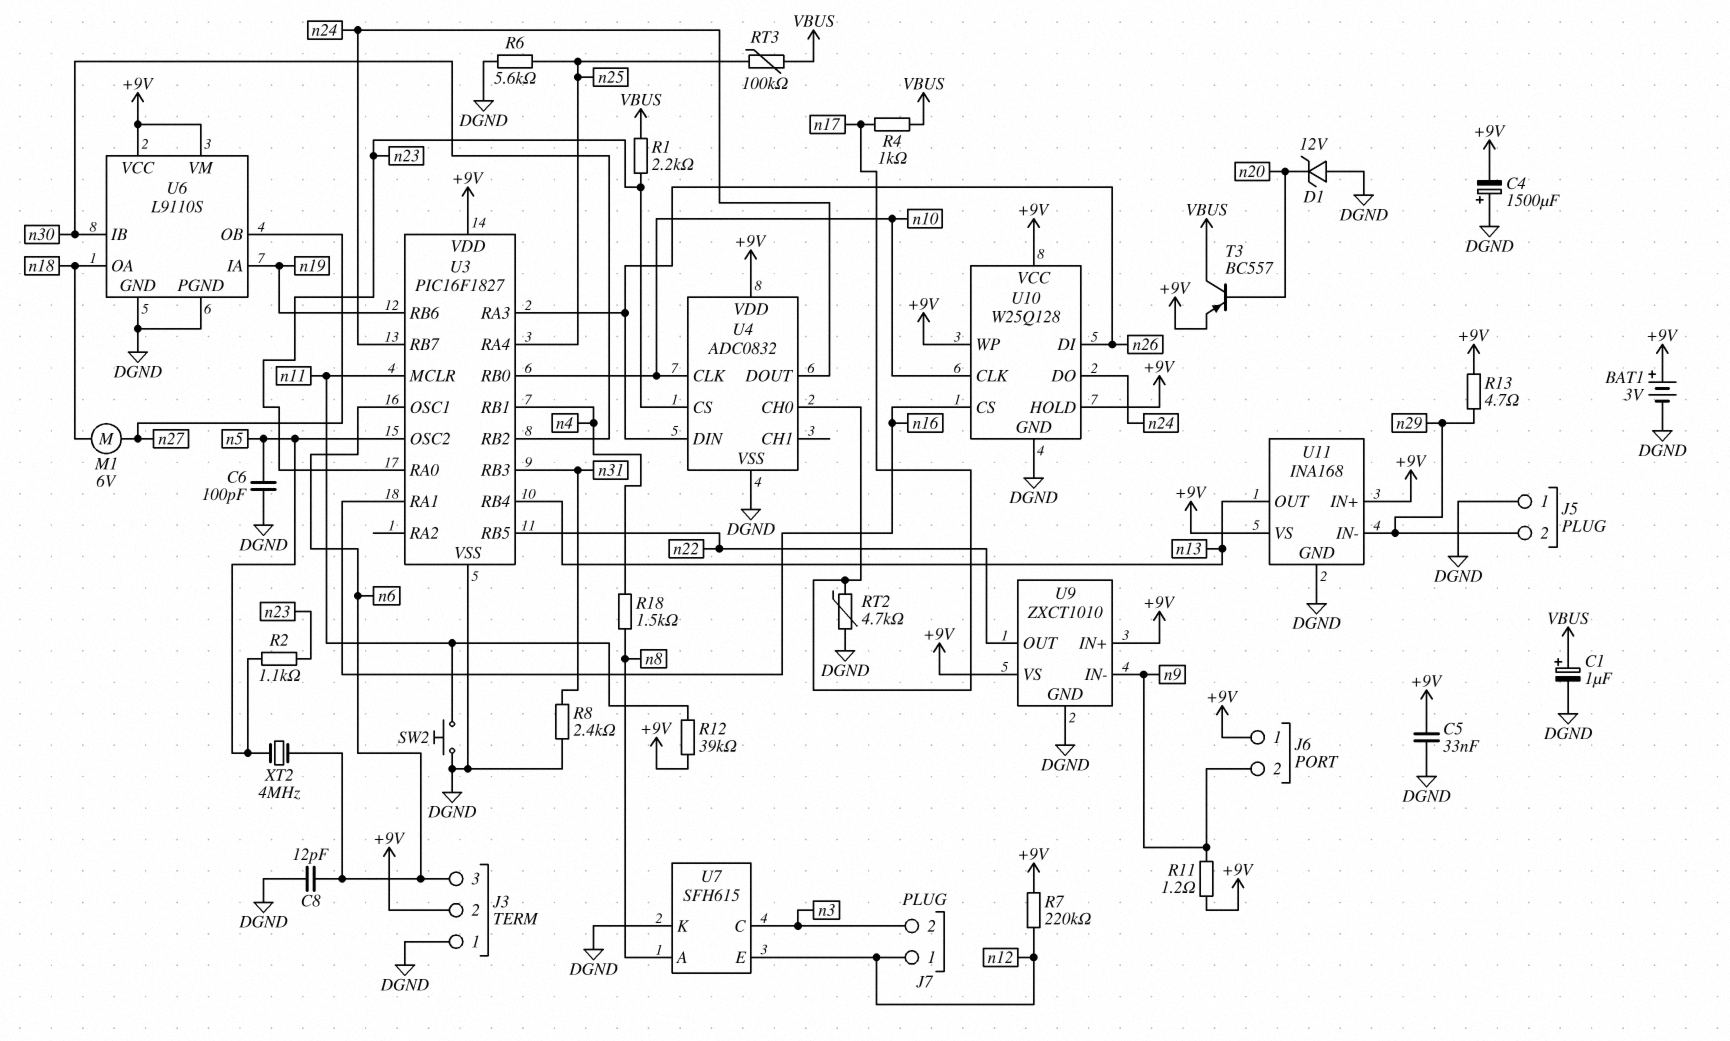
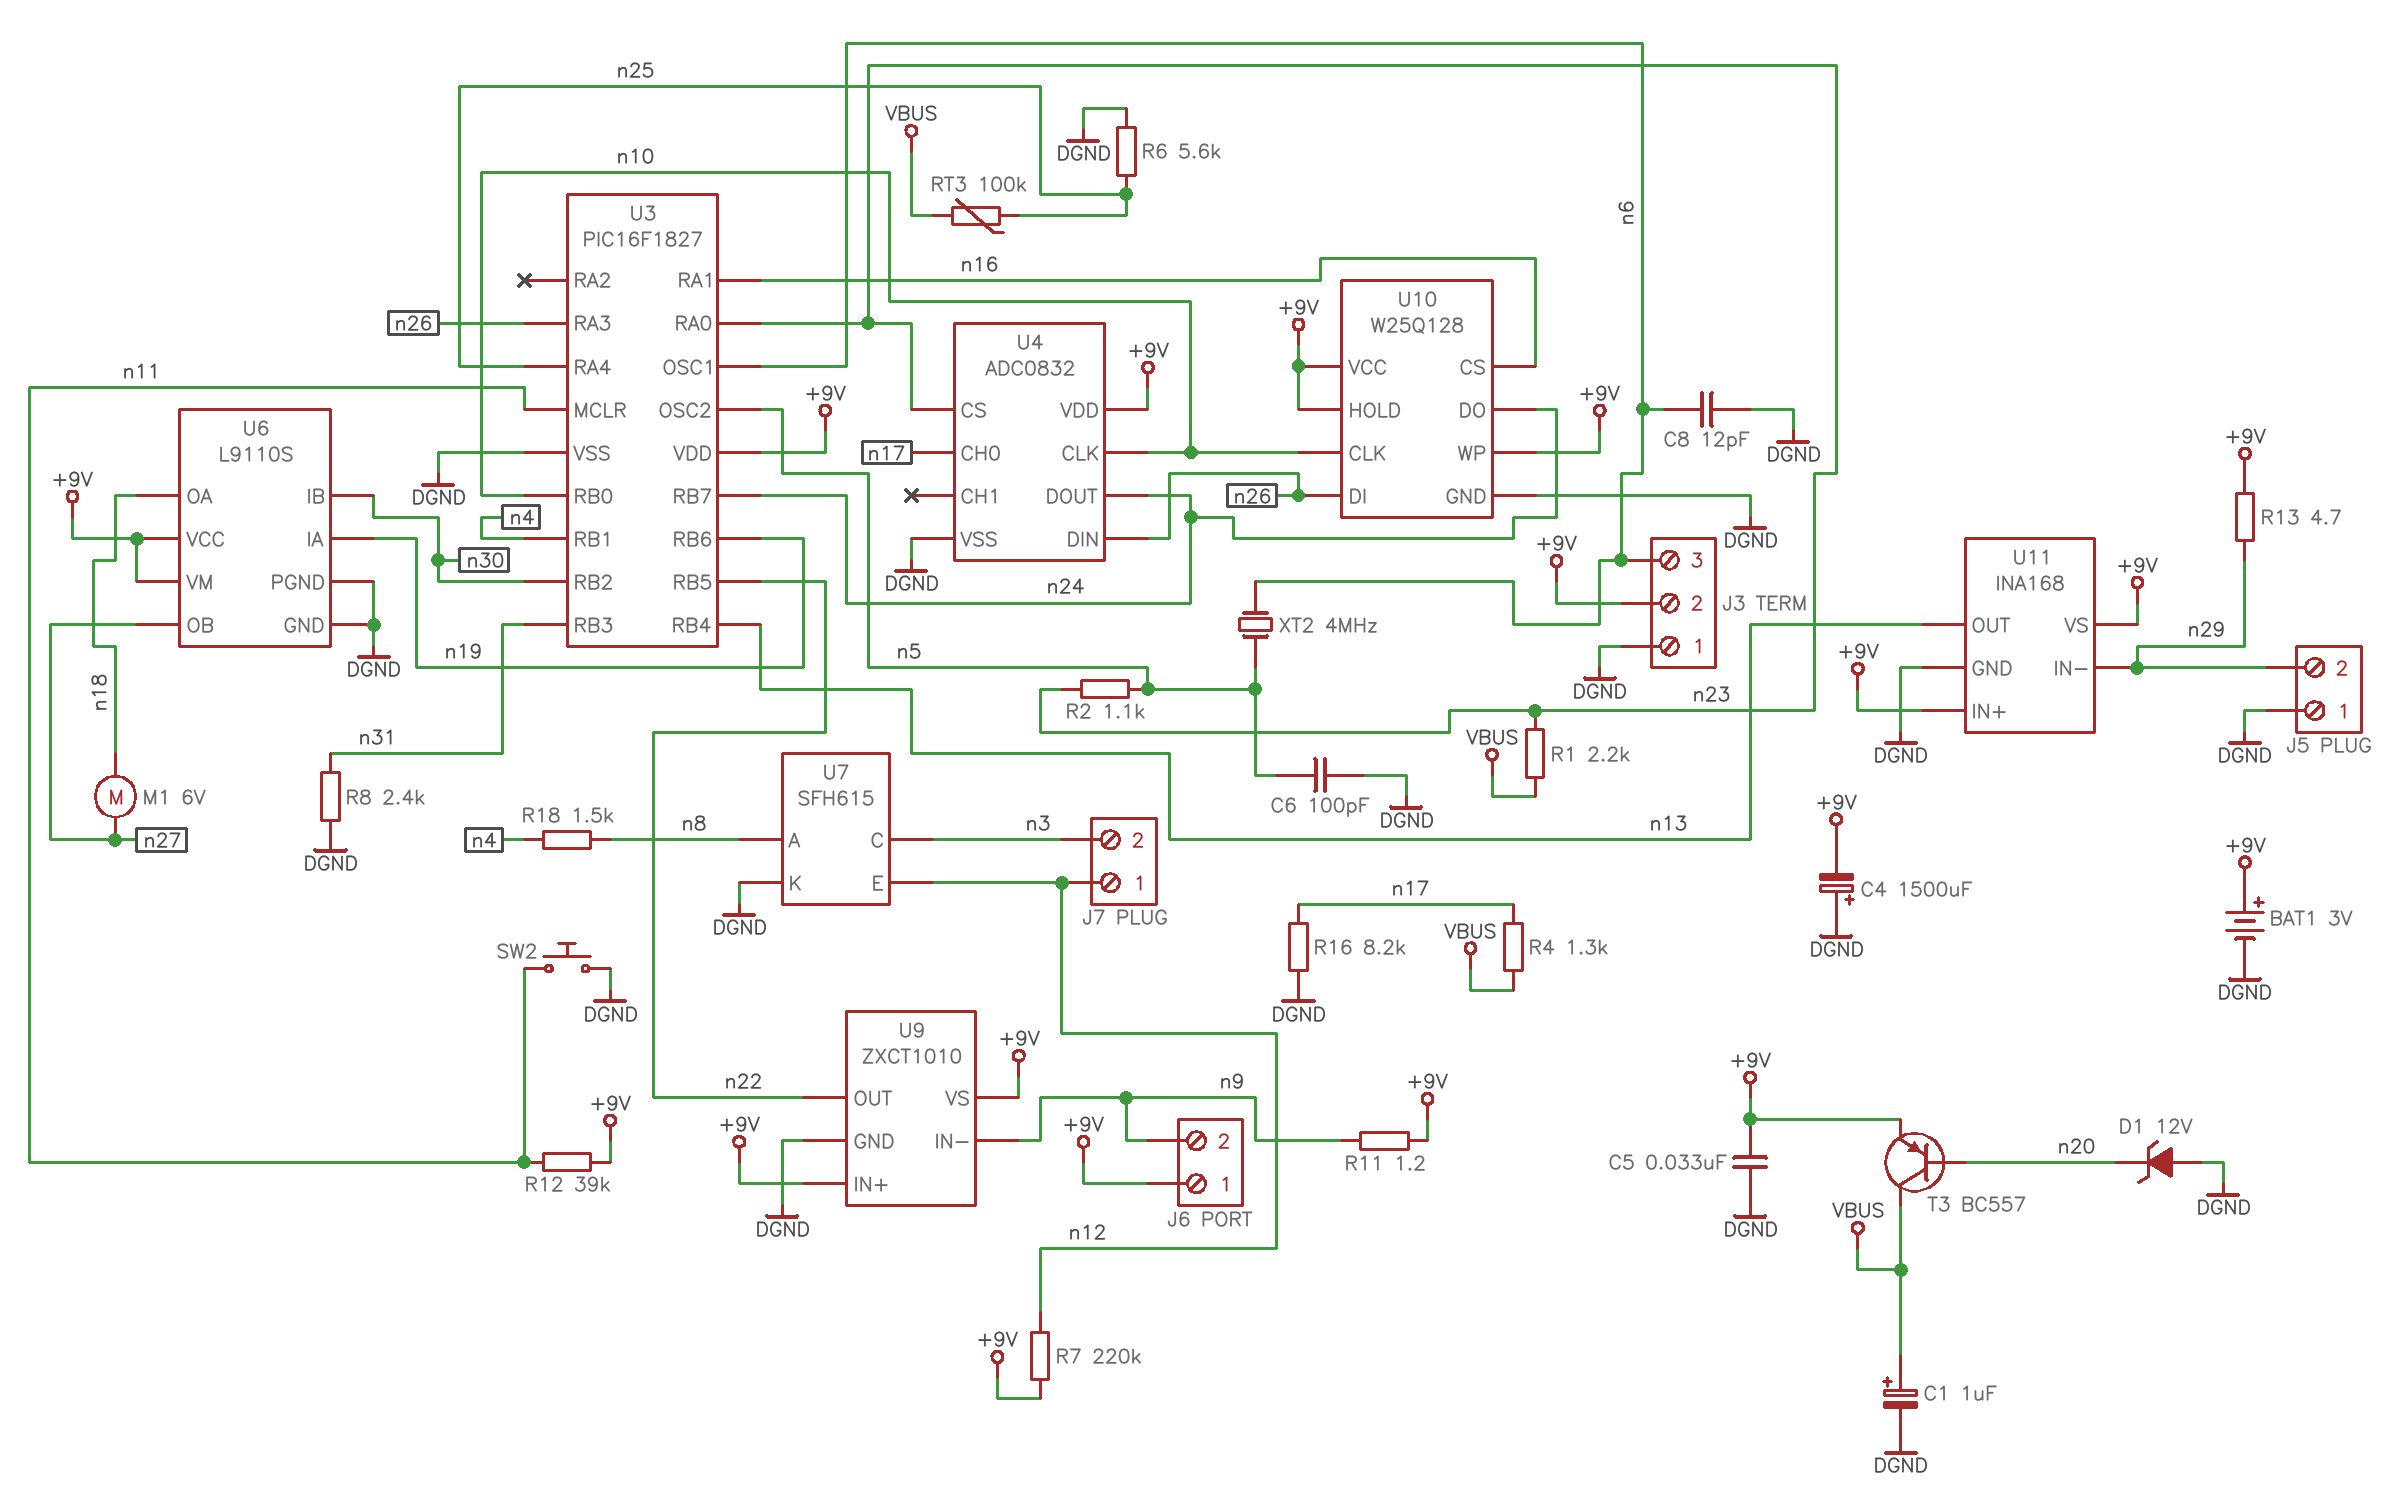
R4: 1k (VBUS, n17) -> 1.3k (VBUS, n17)
R16: none -> 8.2k (DGND, n17)
RT2: 4.7k (DGND, n17) -> none

